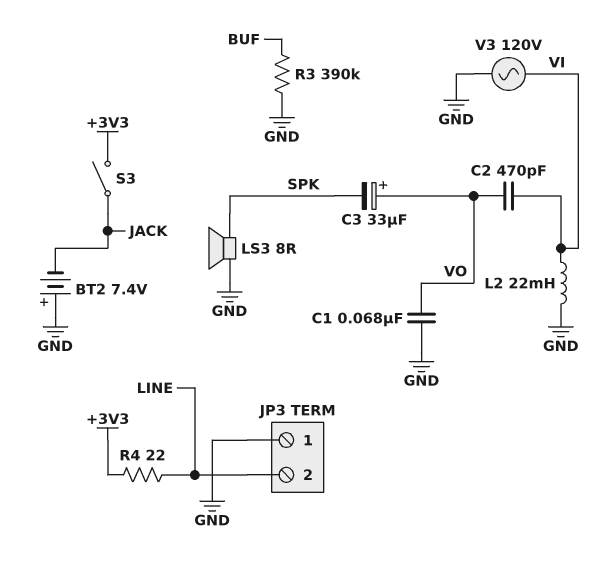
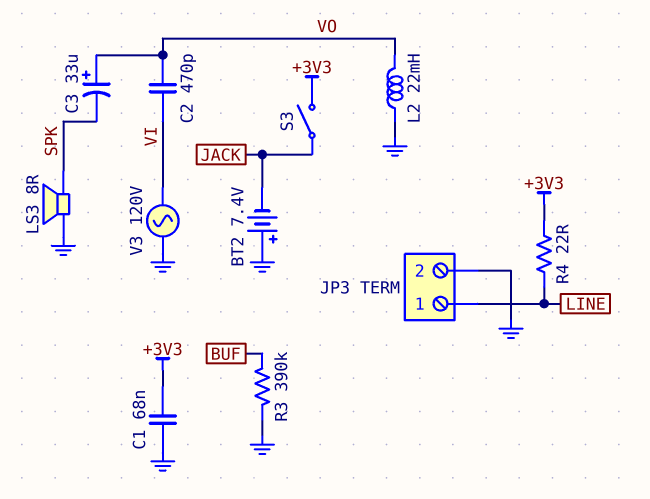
C1: 68nF (GND, VO) -> 68nF (+3V3, GND)
JP3 pin 1: GND -> LINE
JP3 pin 2: LINE -> GND
L2: 22mH (GND, VI) -> 22mH (GND, VO)

